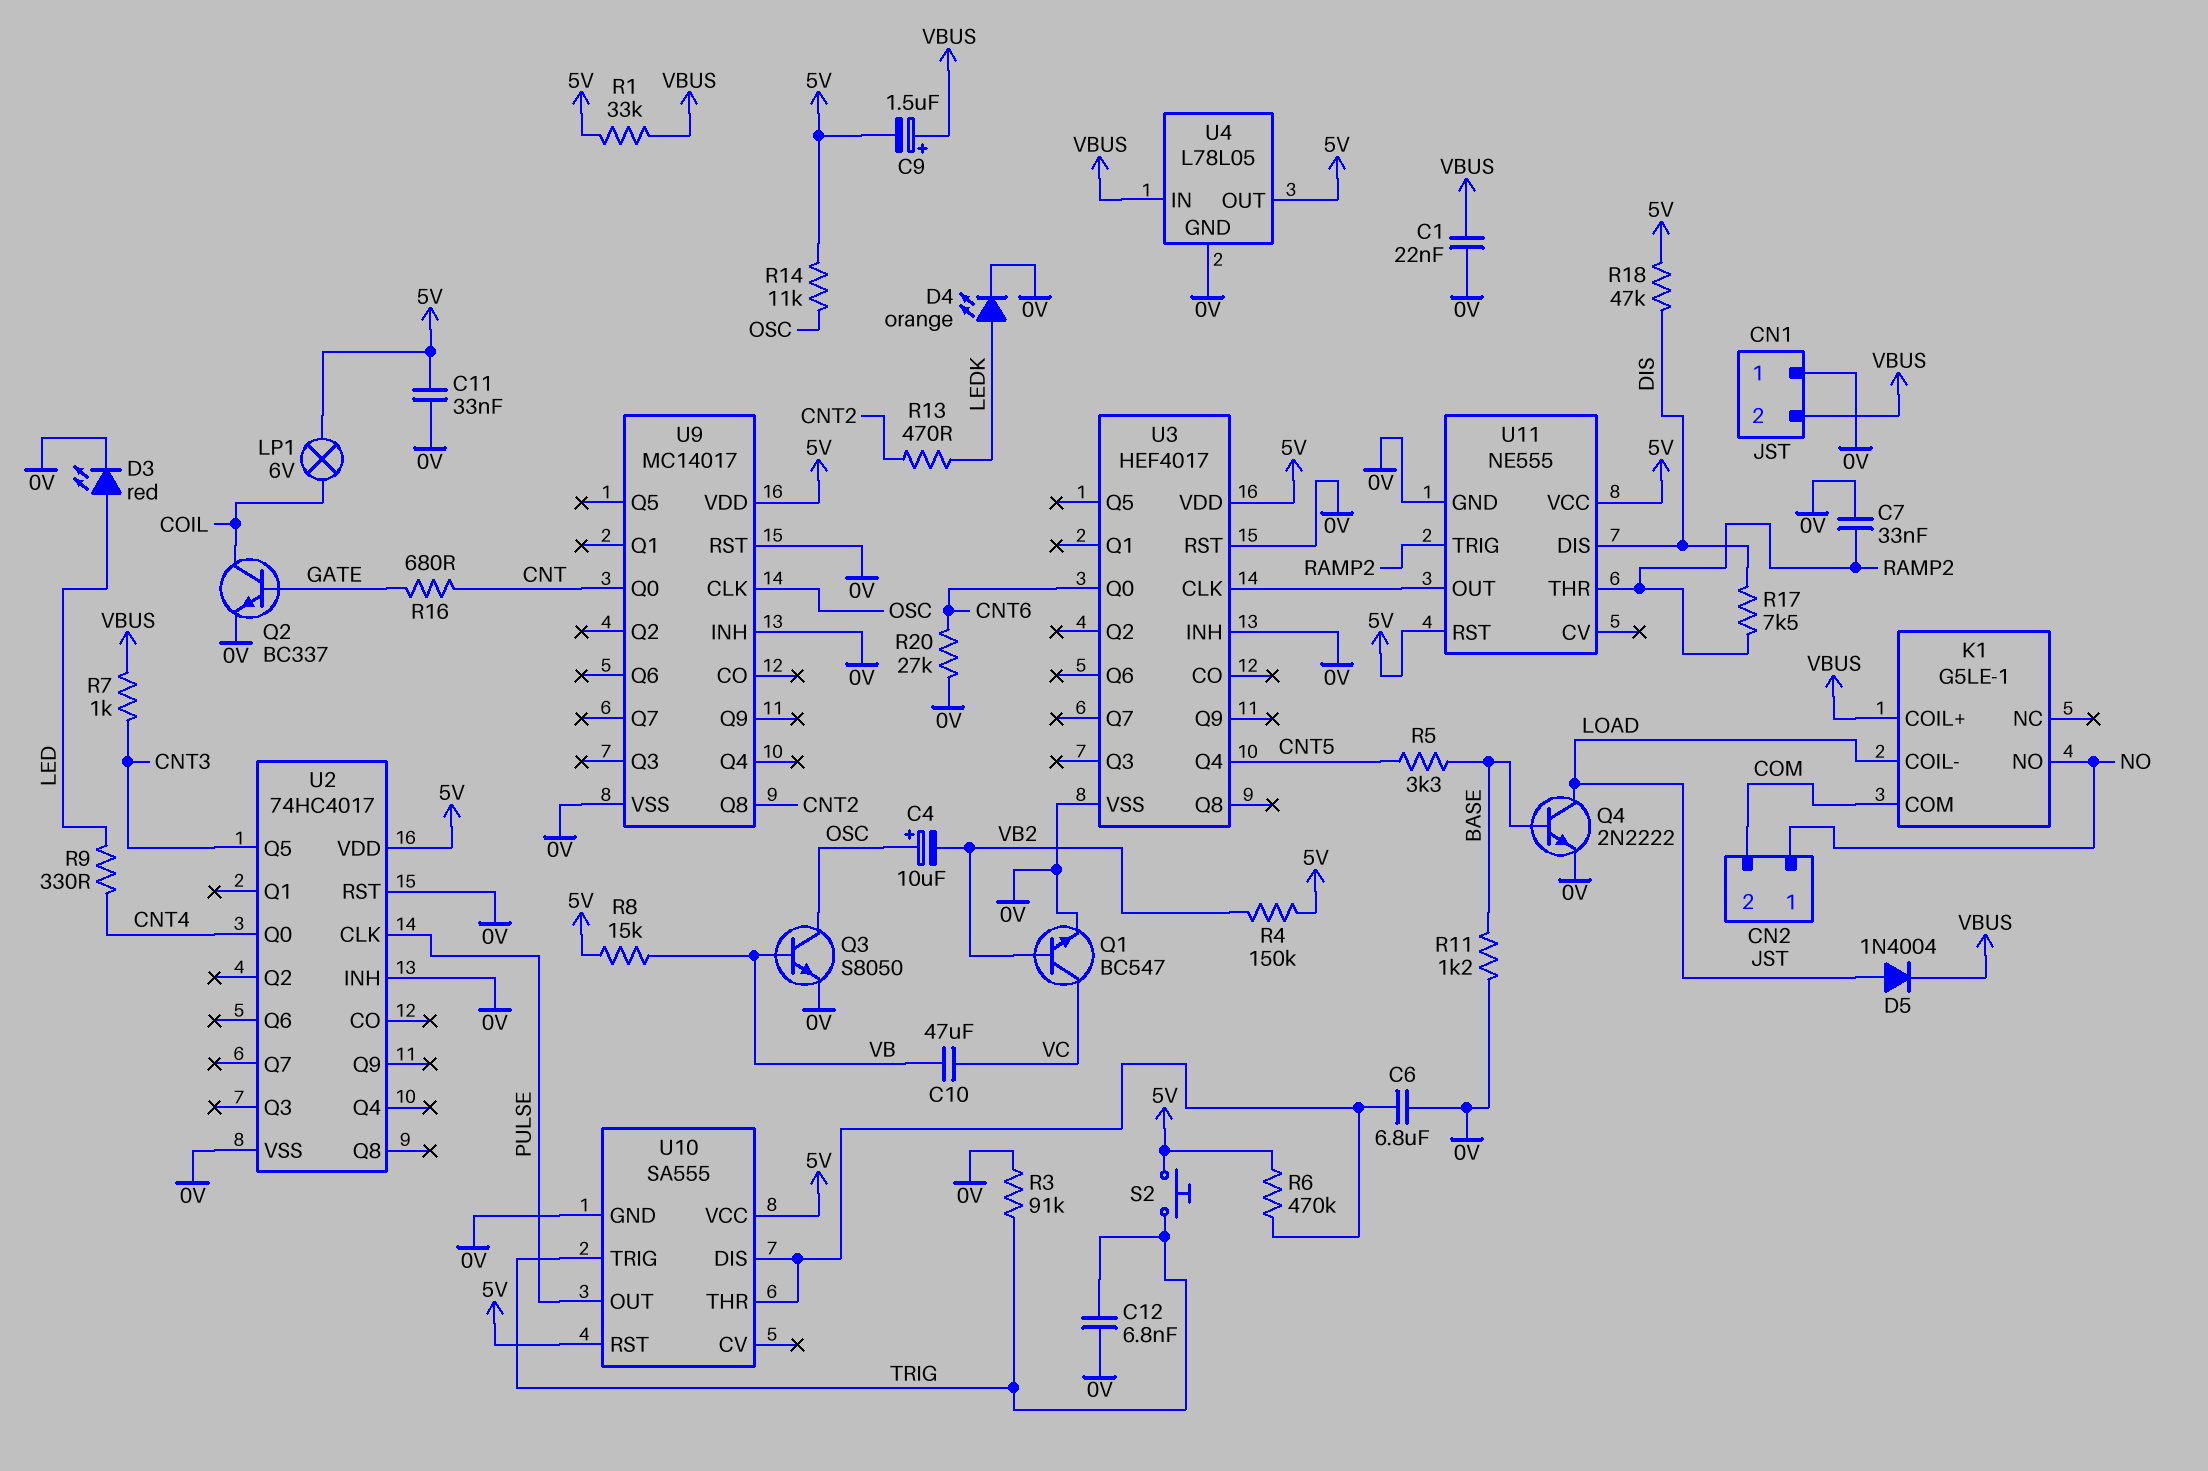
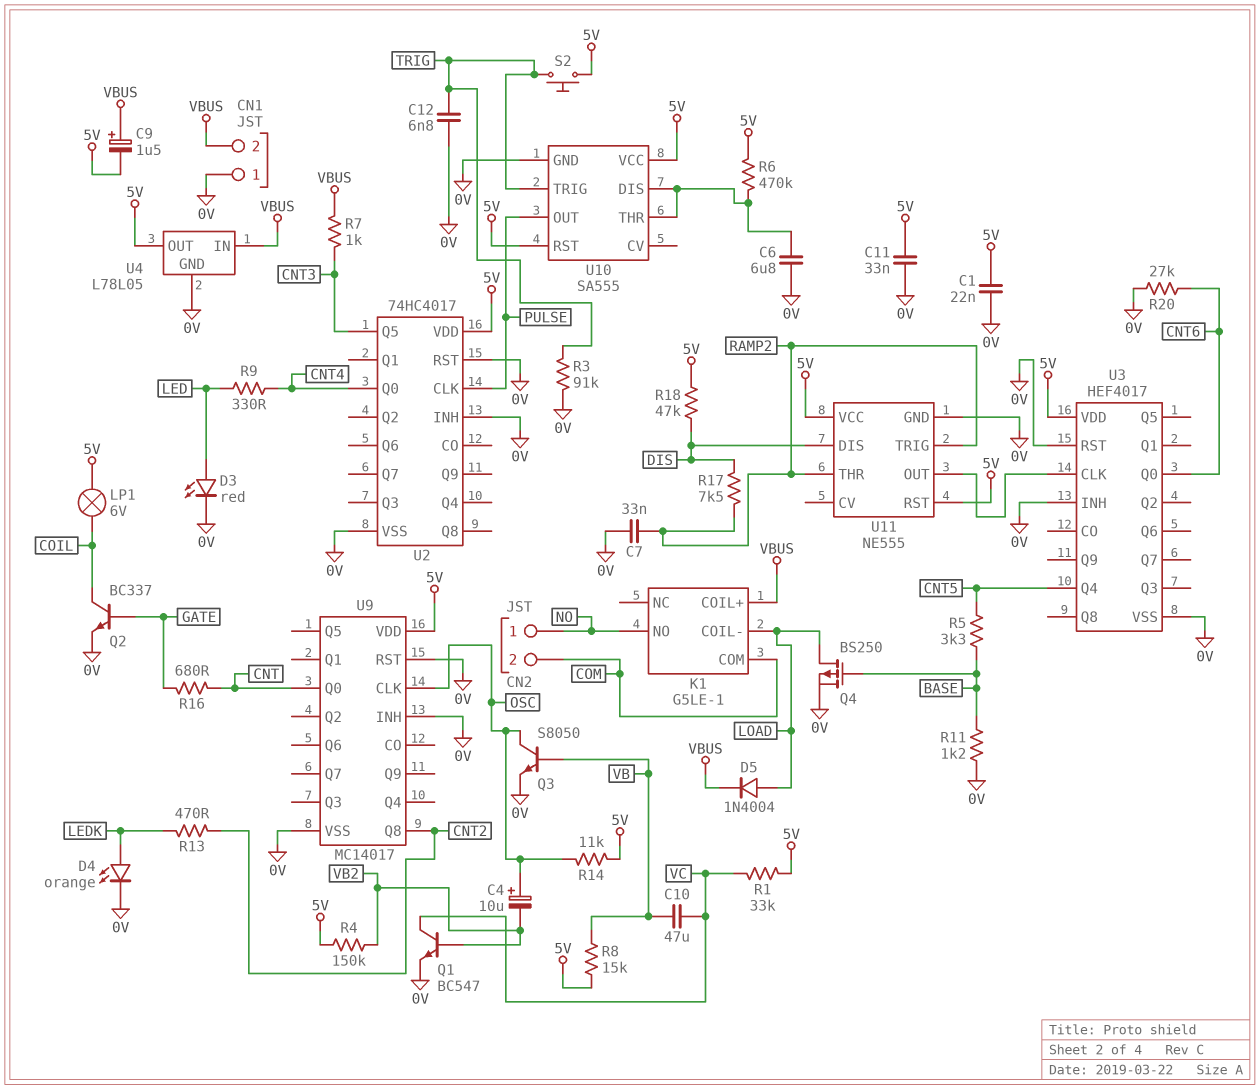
C1: 22nF (0V, VBUS) -> 22nF (0V, 5V)
Q4: NPN 2N2222 (B BASE, C LOAD, E 0V) -> PMOS BS250 (G BASE, D LOAD, S 0V)
R1: 33k (5V, VBUS) -> 33k (5V, VC)

